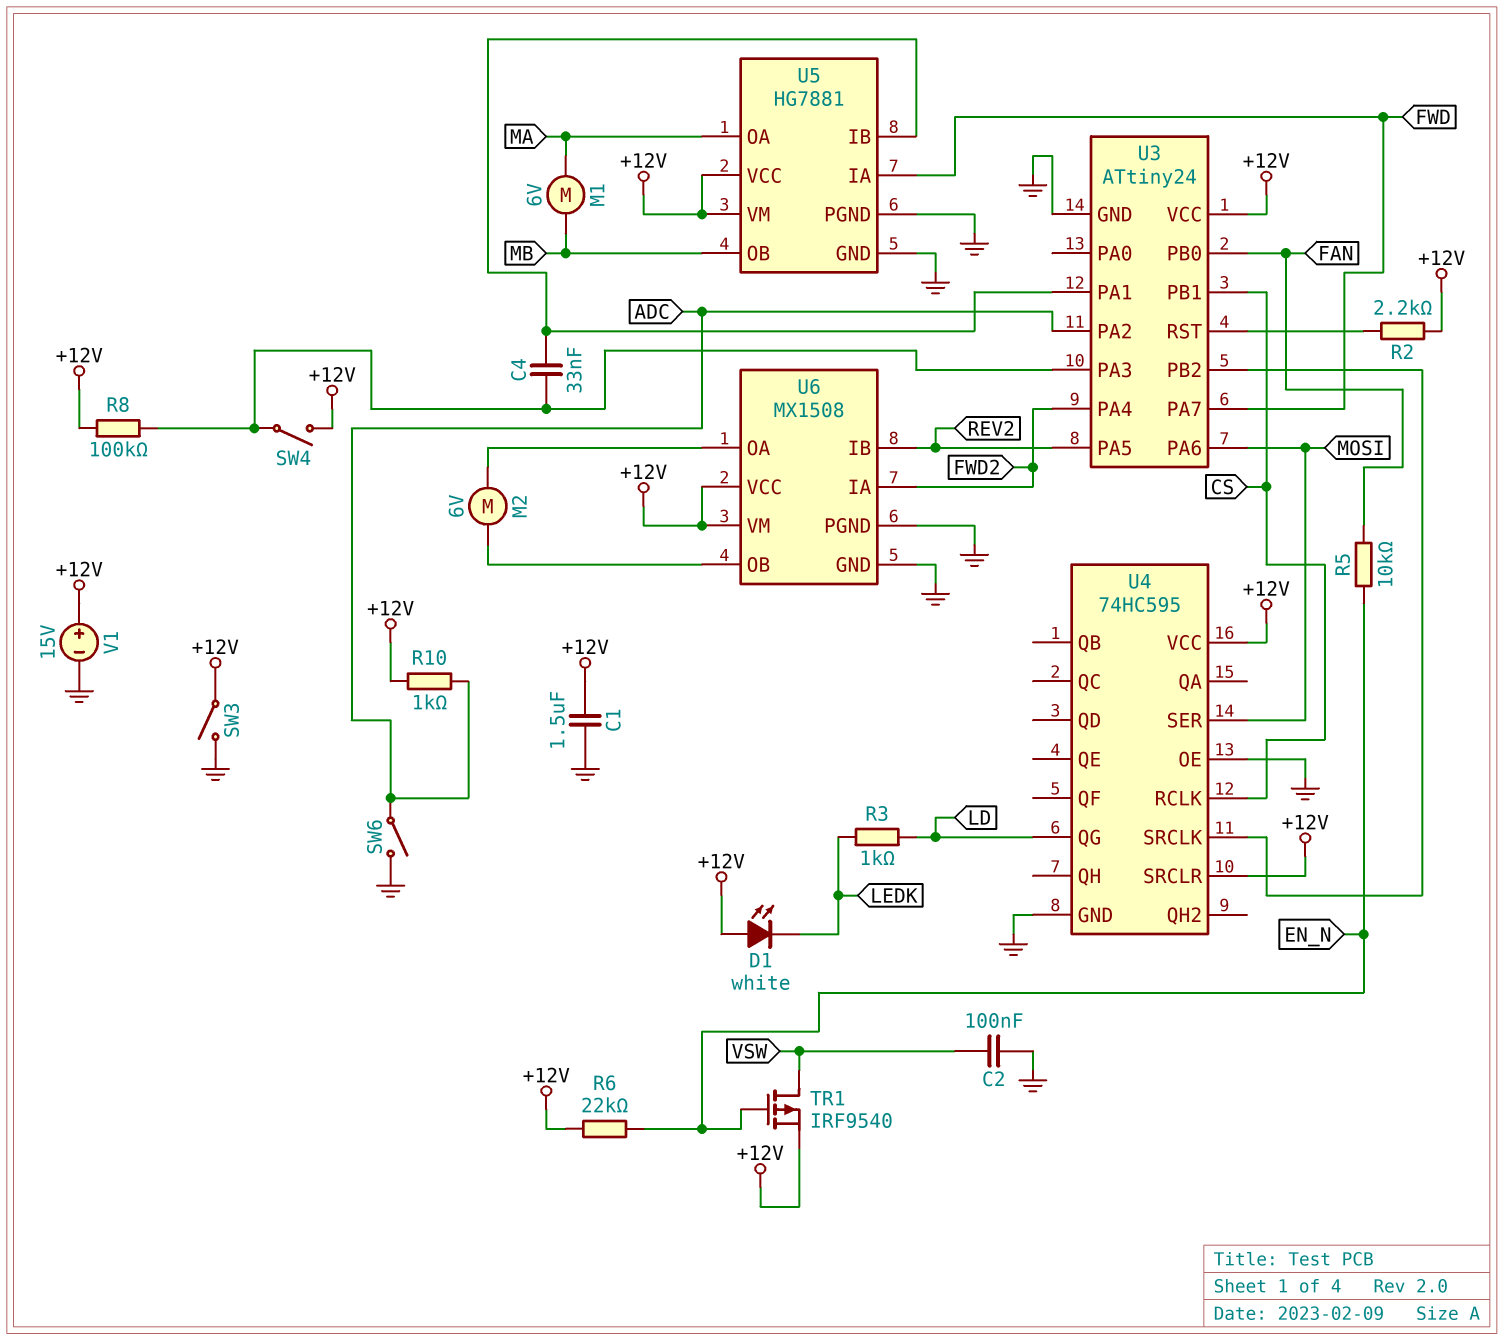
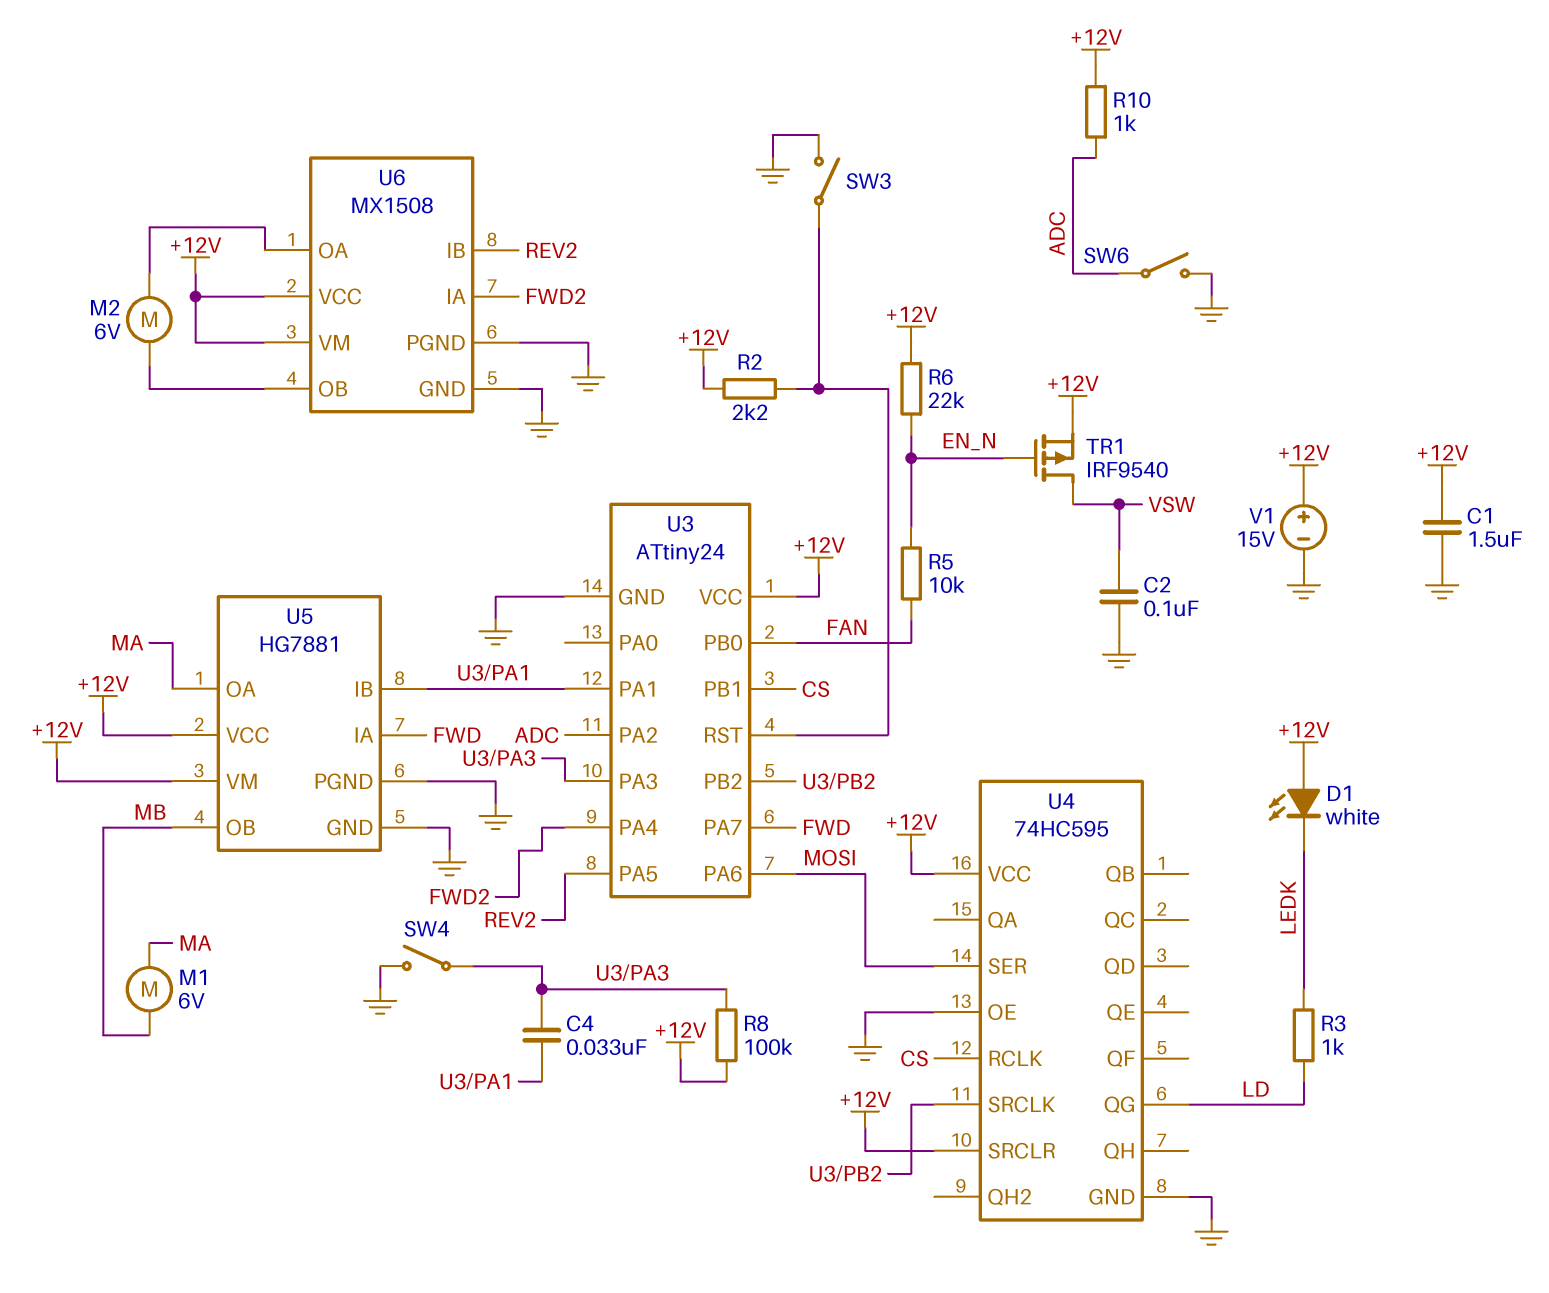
SW3: switch (+12V, GND) -> switch (GND, U3/RST)
SW4: switch (+12V, U3/PA3) -> switch (GND, U3/PA3)

